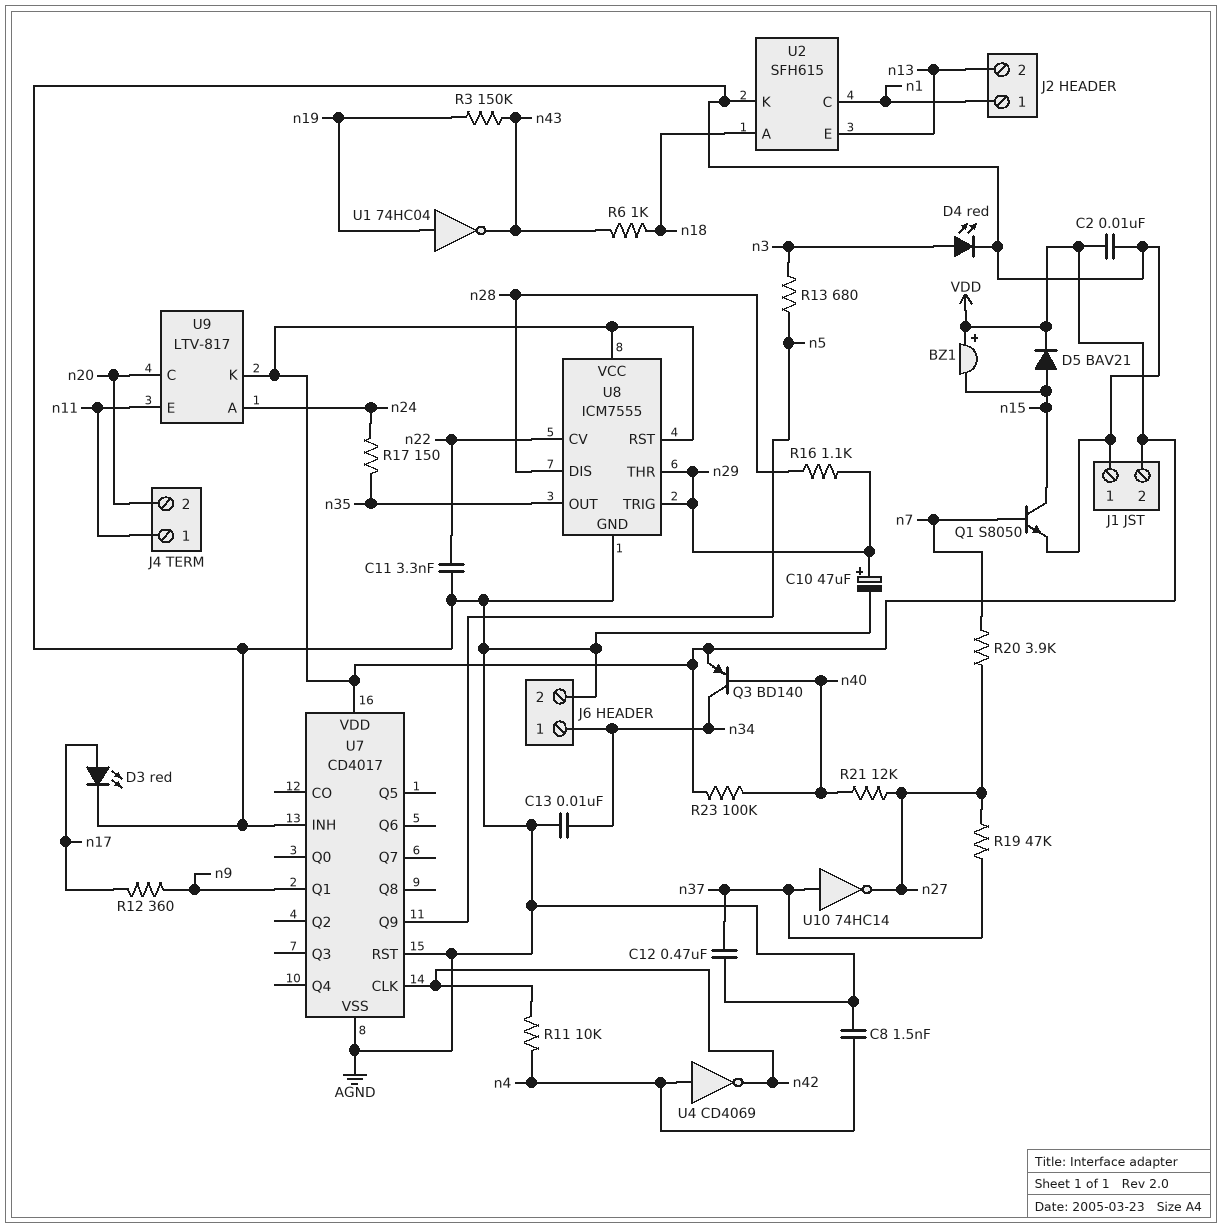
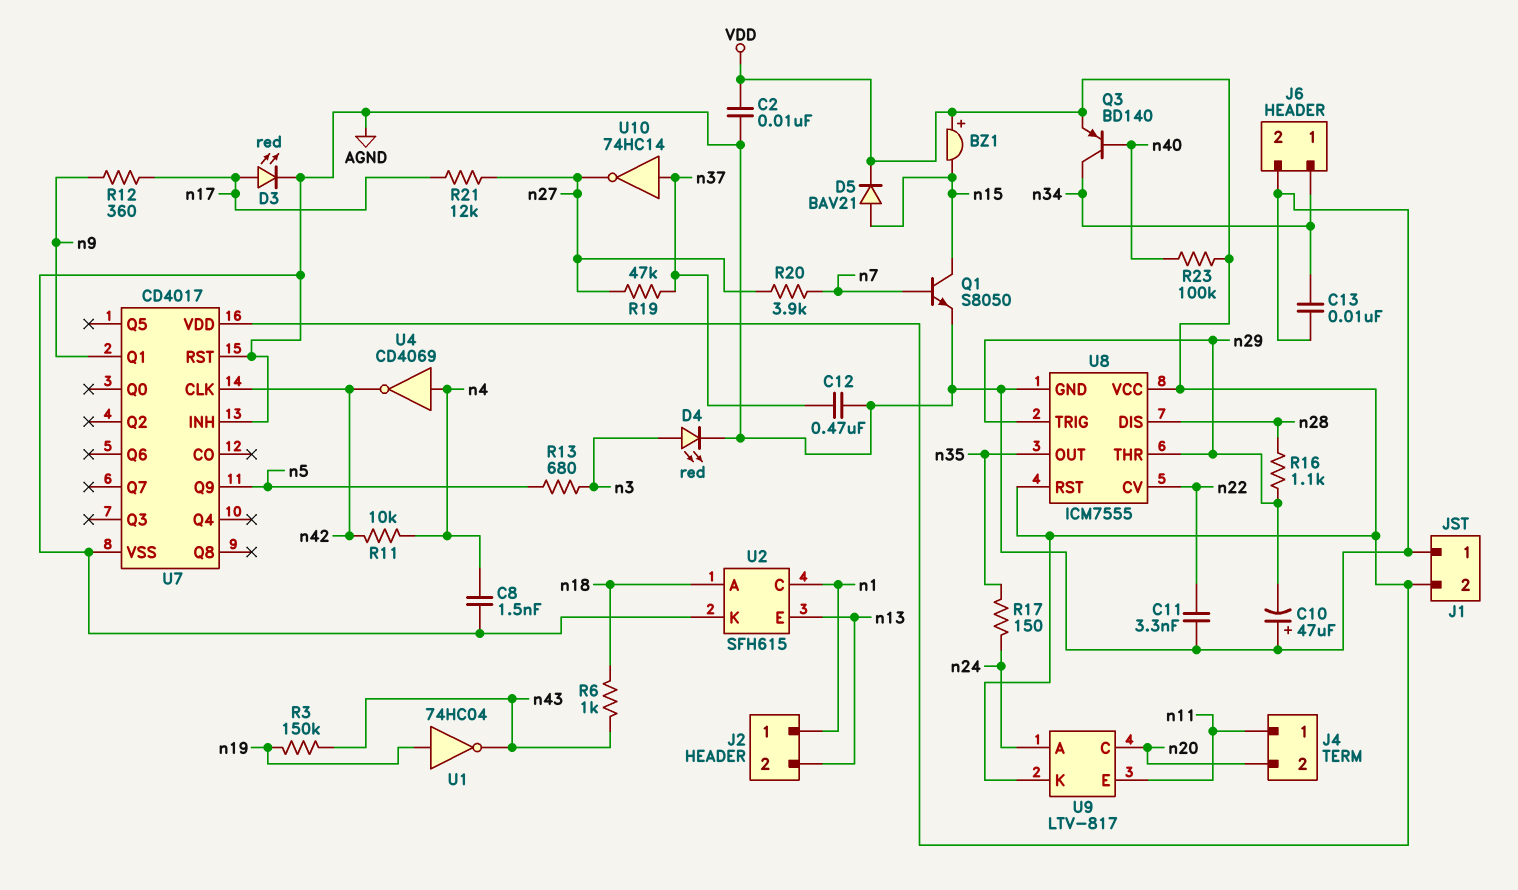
C10: 47uF (plus n29, minus AGND) -> 47uF (plus AGND, minus n29)
R21: 12k (n27, n40) -> 12k (n17, n27)

